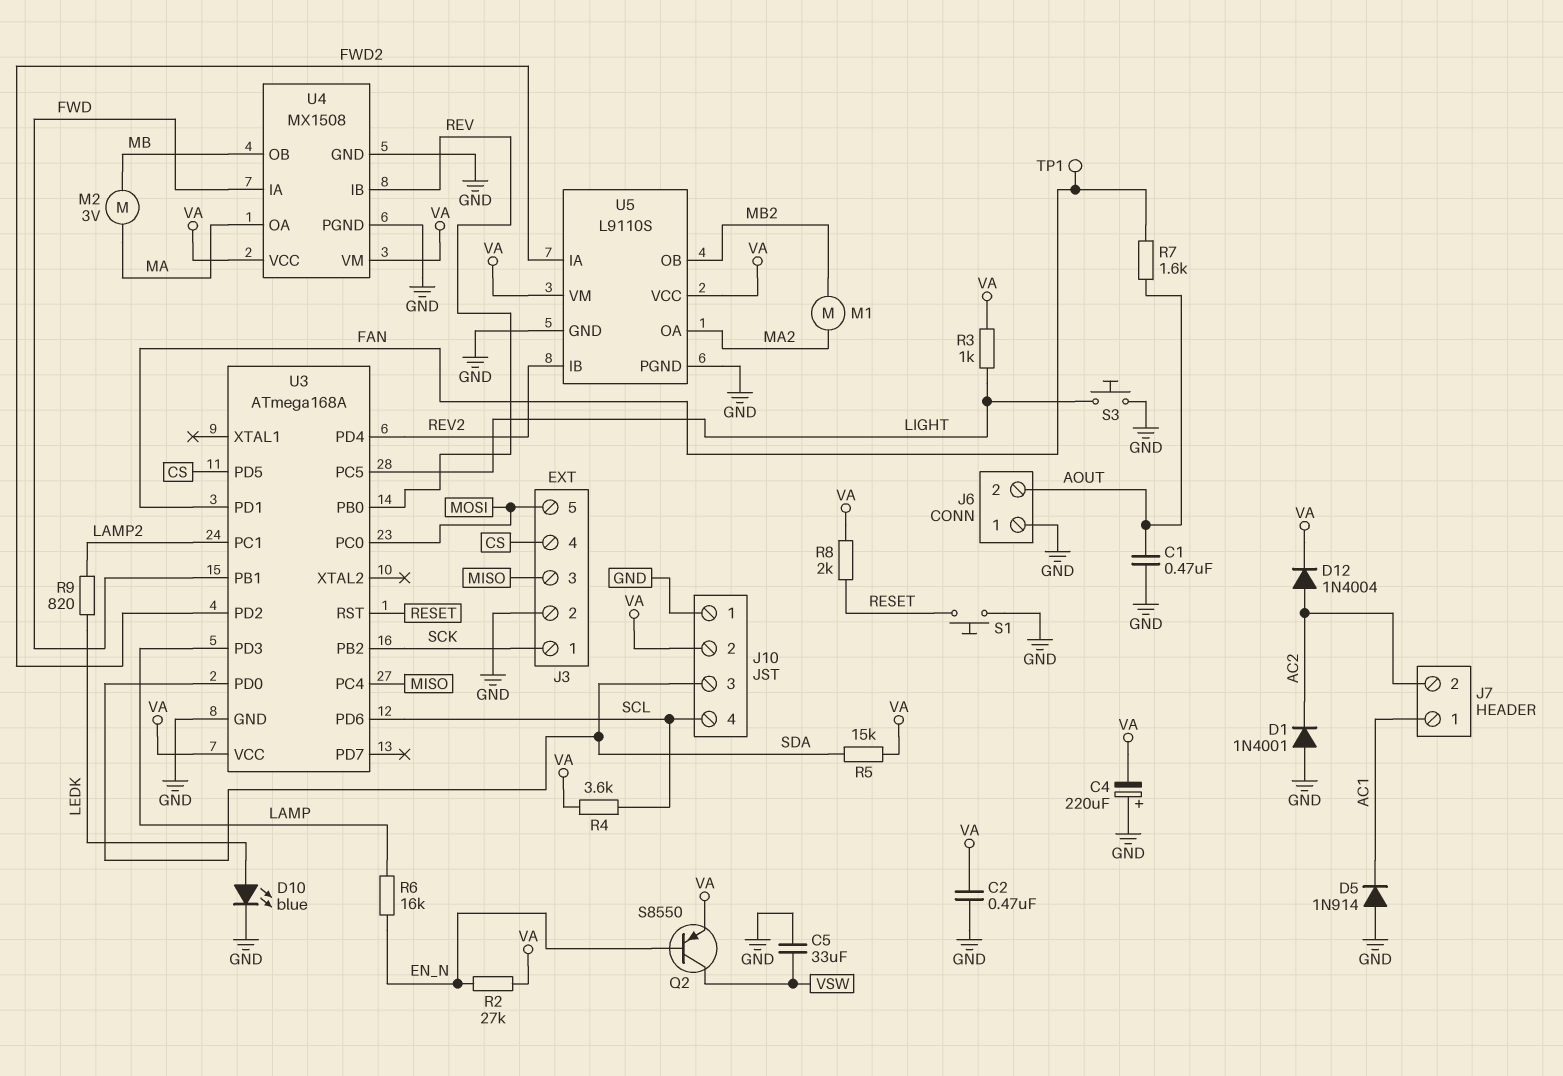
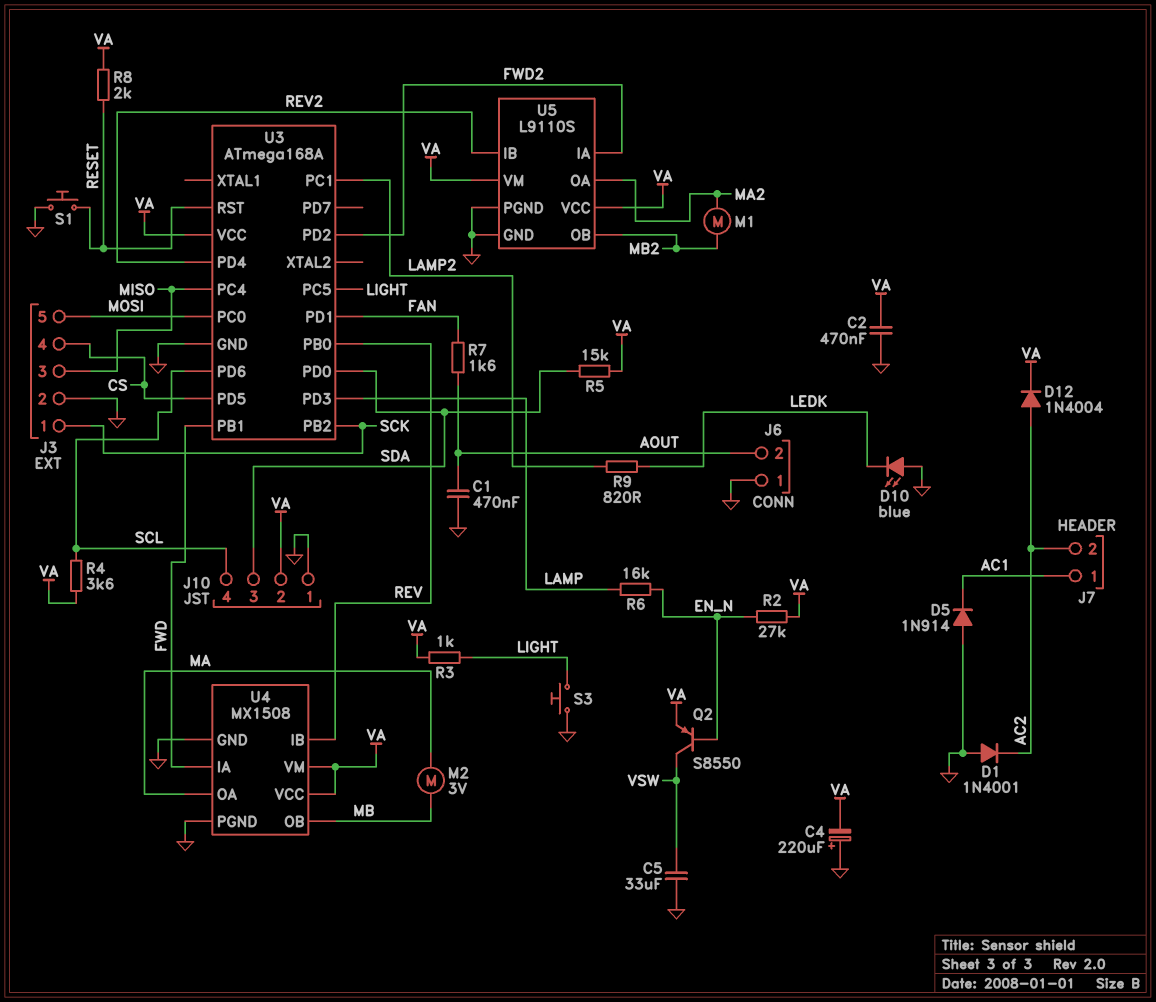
D10: LED blue (A LEDK, K GND) -> LED blue (A GND, K LEDK)
TP1: test point (FAN) -> none

